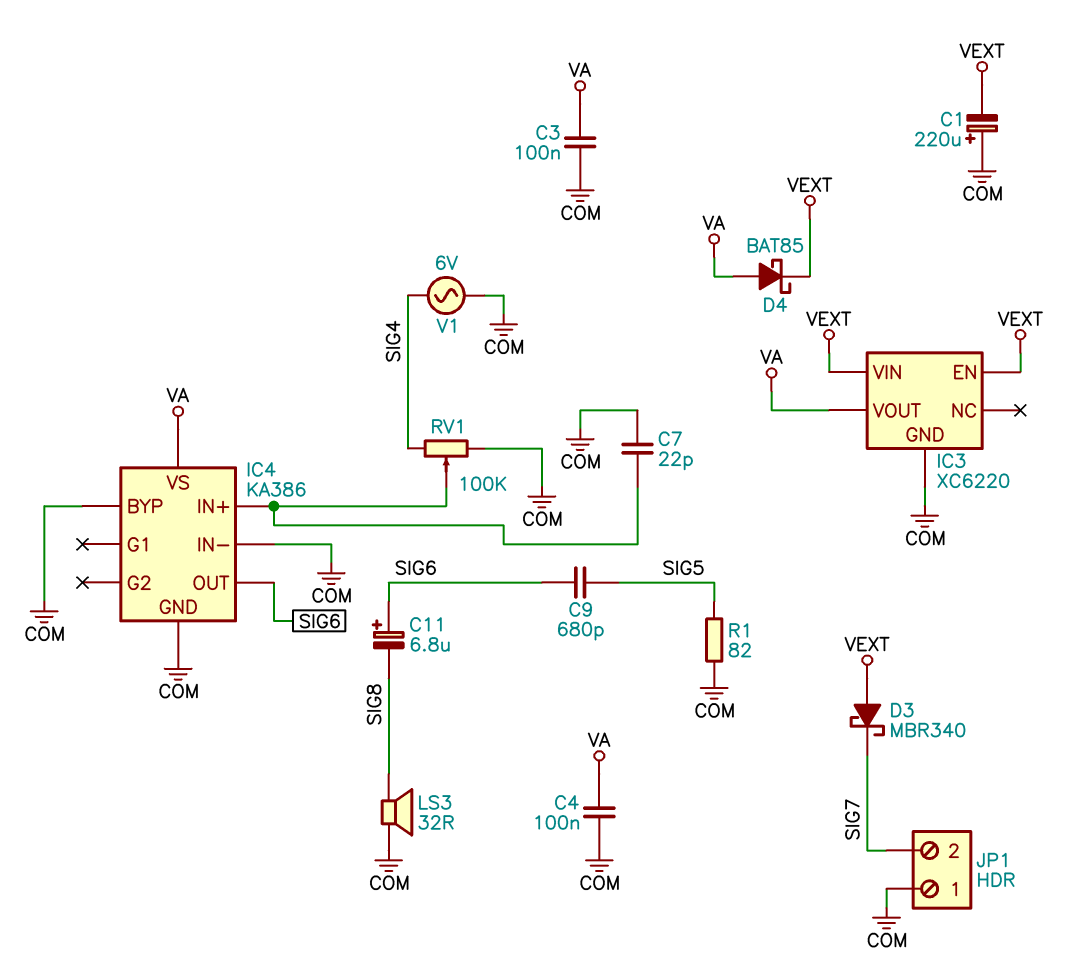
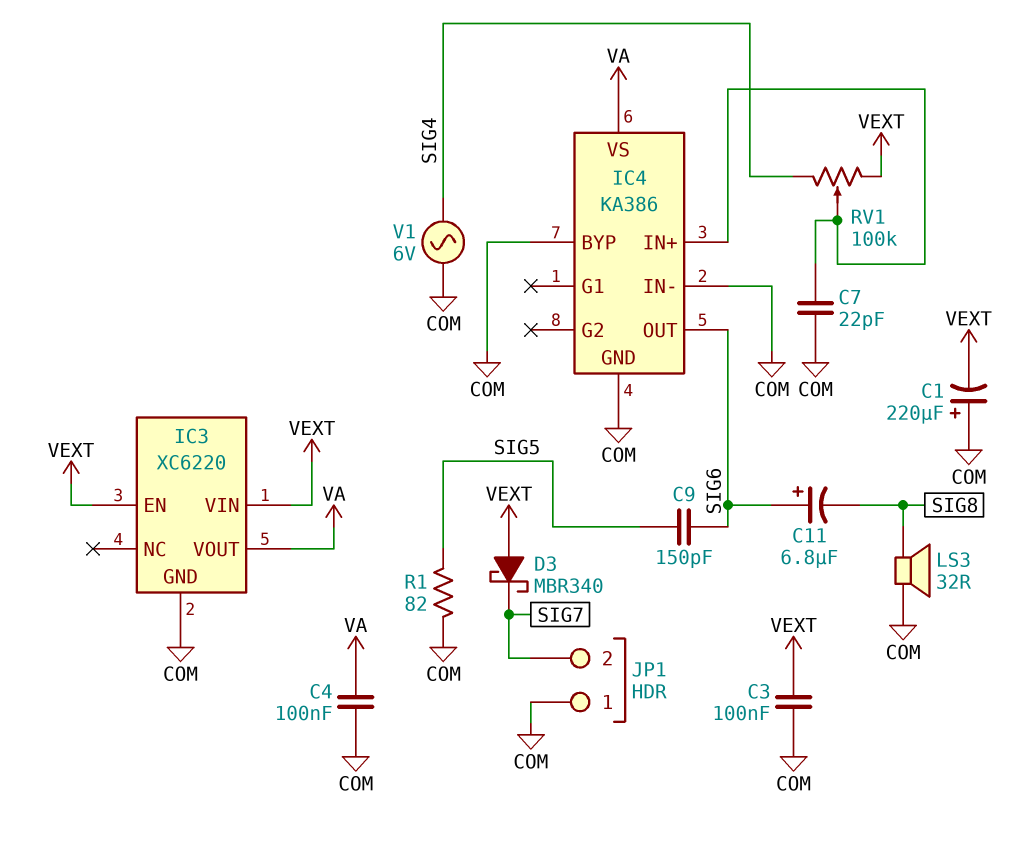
C3: 100nF (COM, VA) -> 100nF (COM, VEXT)
C9: 680pF (SIG5, SIG6) -> 150pF (SIG5, SIG6)
D4: schottky BAT85 (A VA, K VEXT) -> none
RV1: 100k (COM, SIG4, wiper IC4/IN+) -> 100k (SIG4, VEXT, wiper IC4/IN+)

